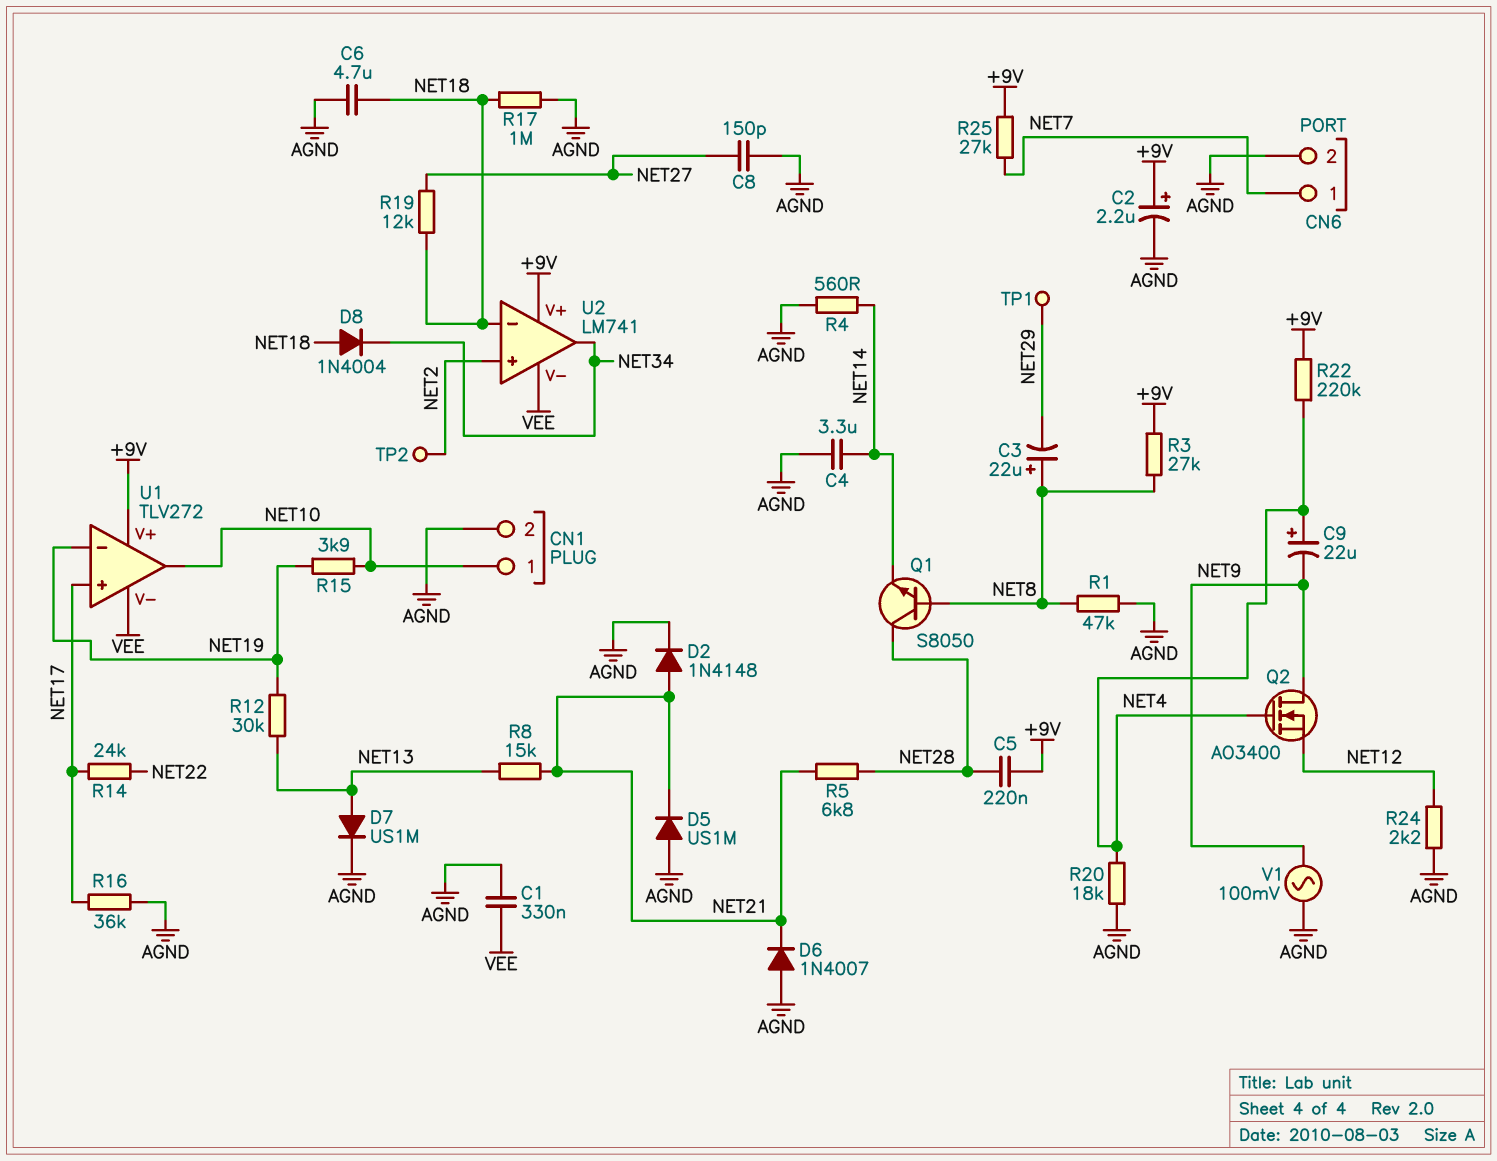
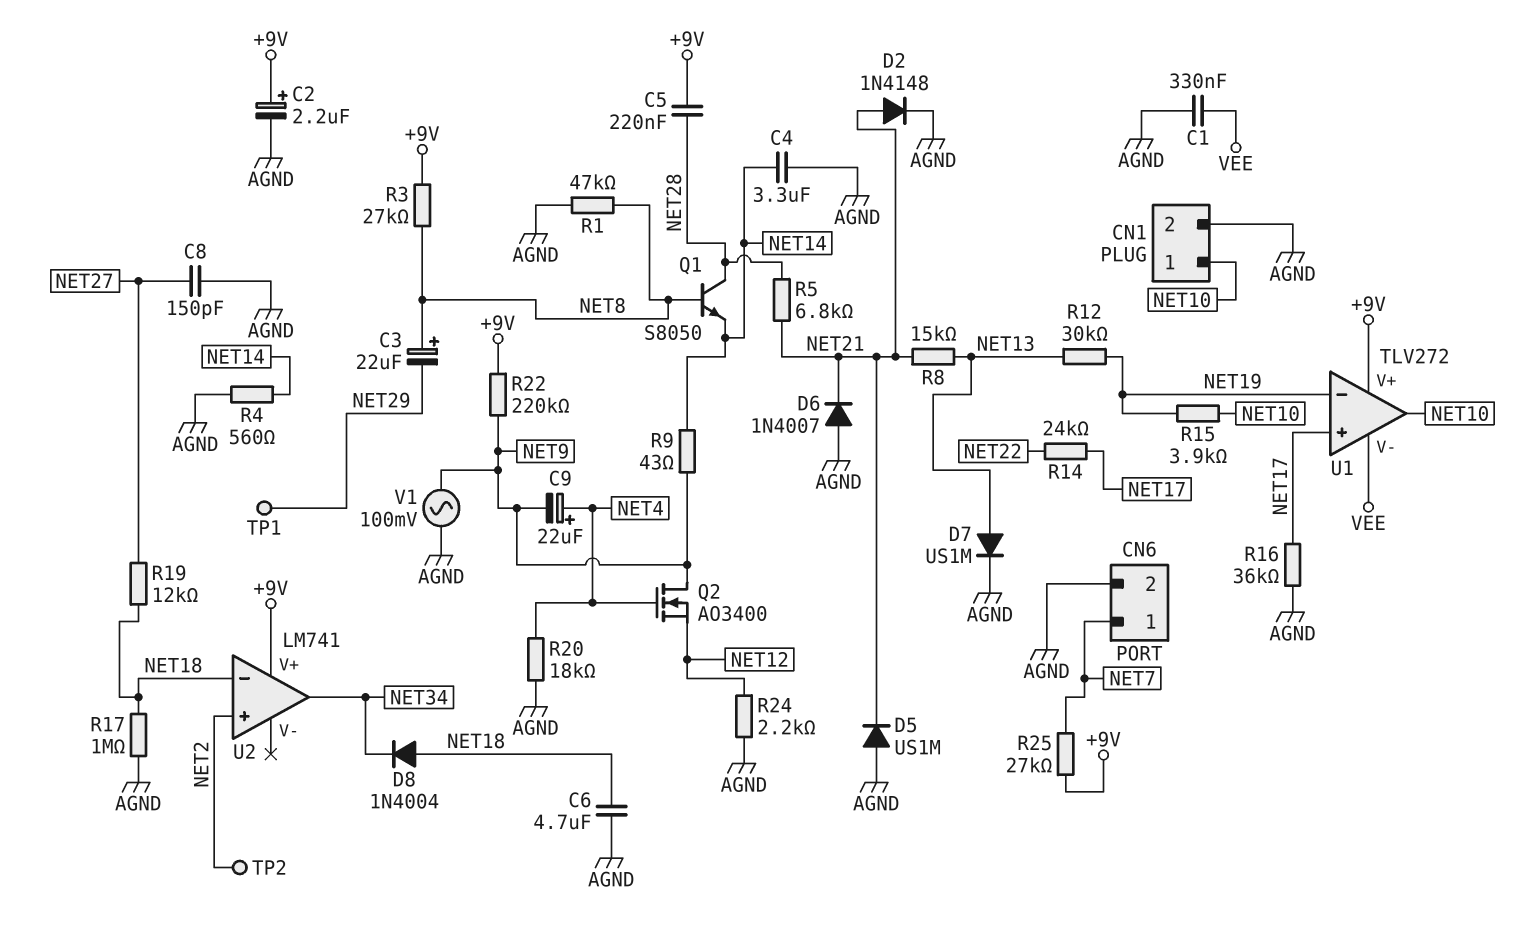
R9: none -> 43 (NET9, NET14)
R22: 220k (+9V, NET4) -> 220k (+9V, NET9)
U2 pin V-: VEE -> none

